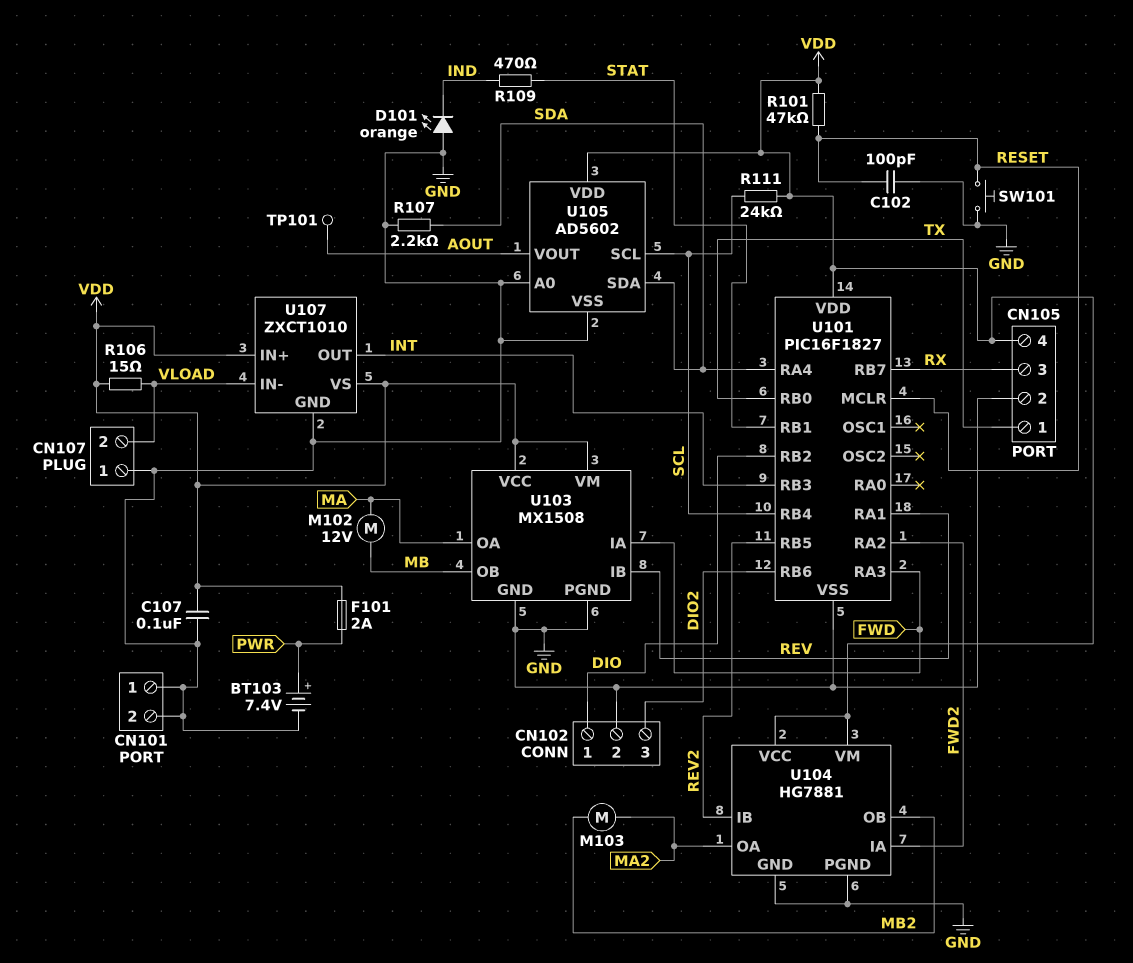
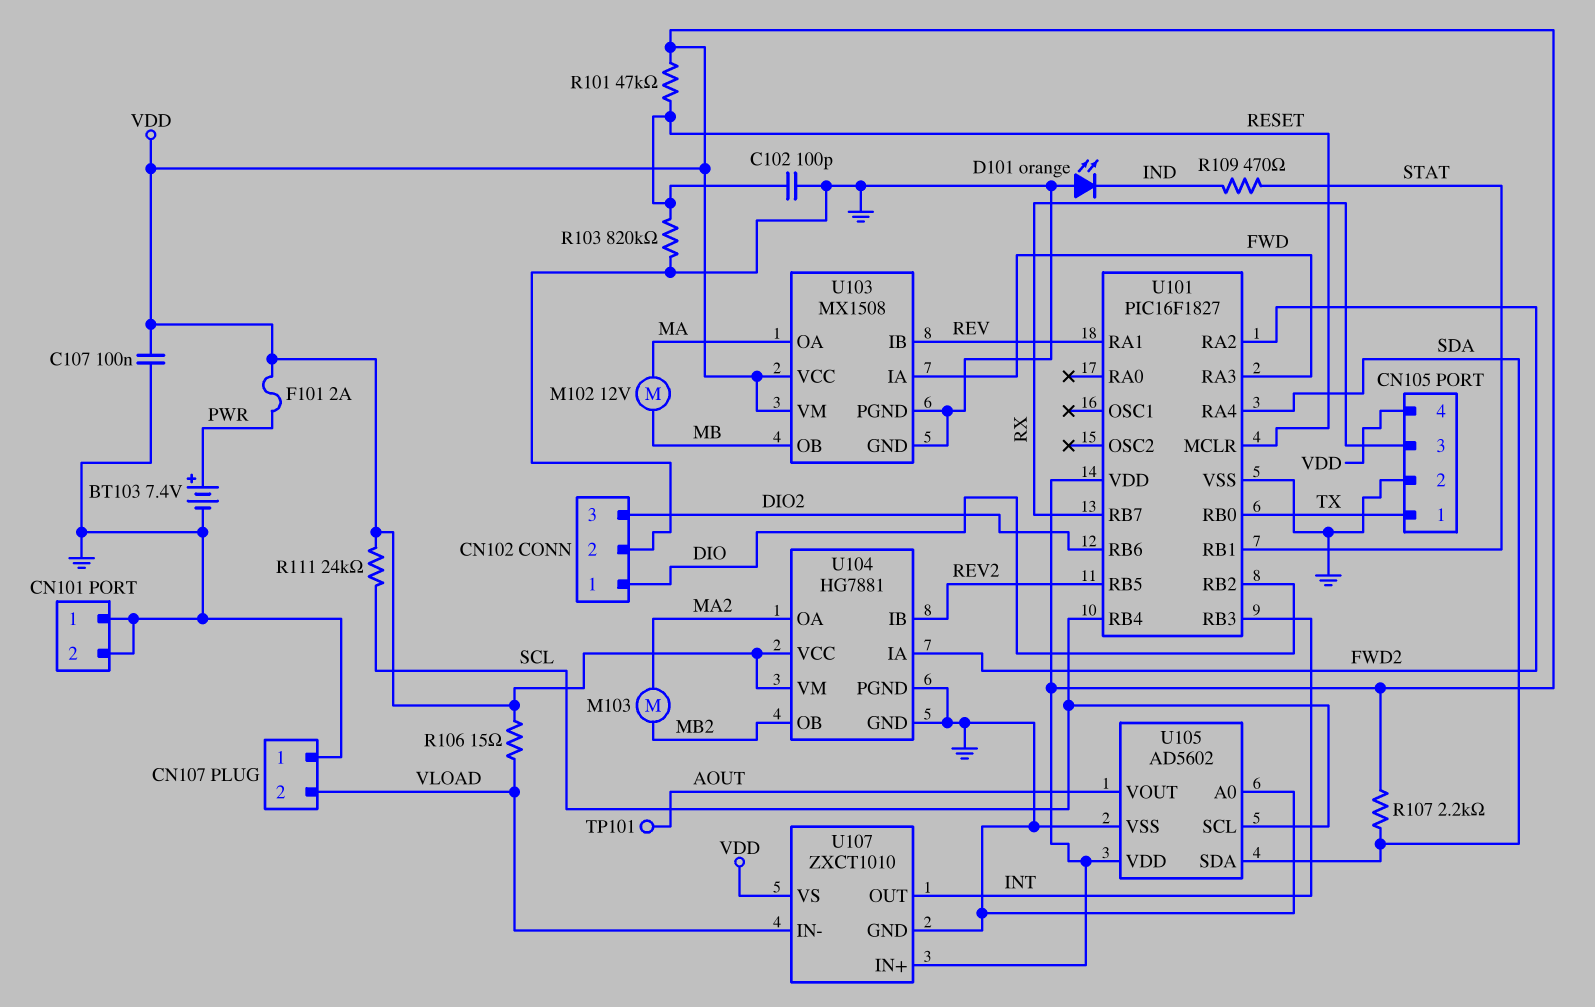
R103: none -> 820k (GND, RESET)
R107: 2.2k (GND, SDA) -> 2.2k (SDA, VDD)
SW101: button (GND, RESET) -> none

